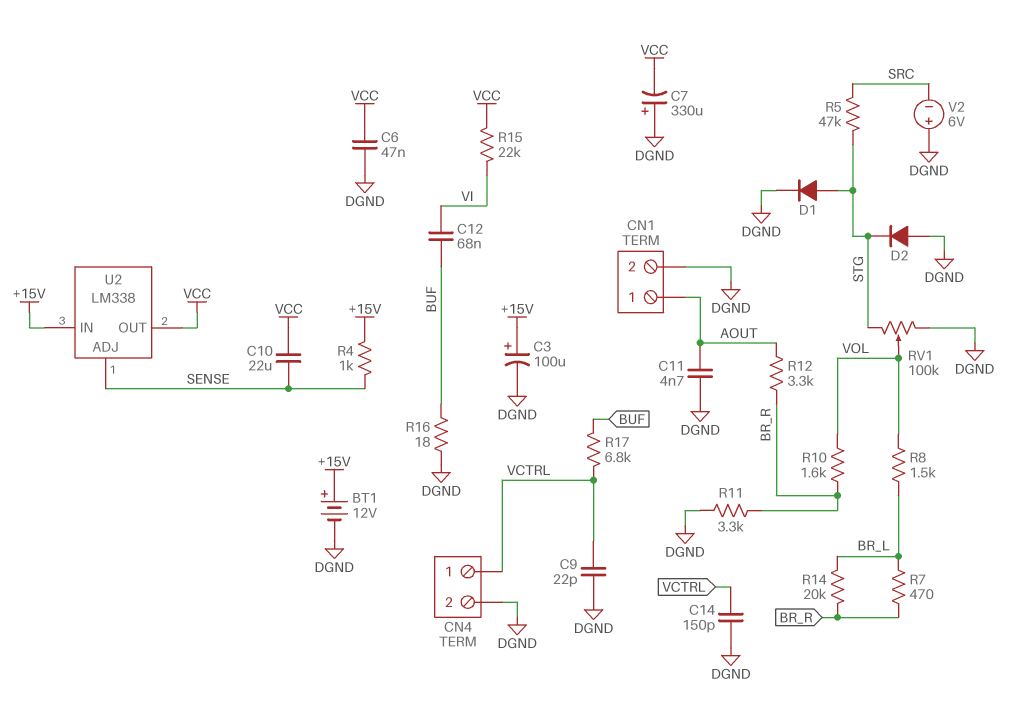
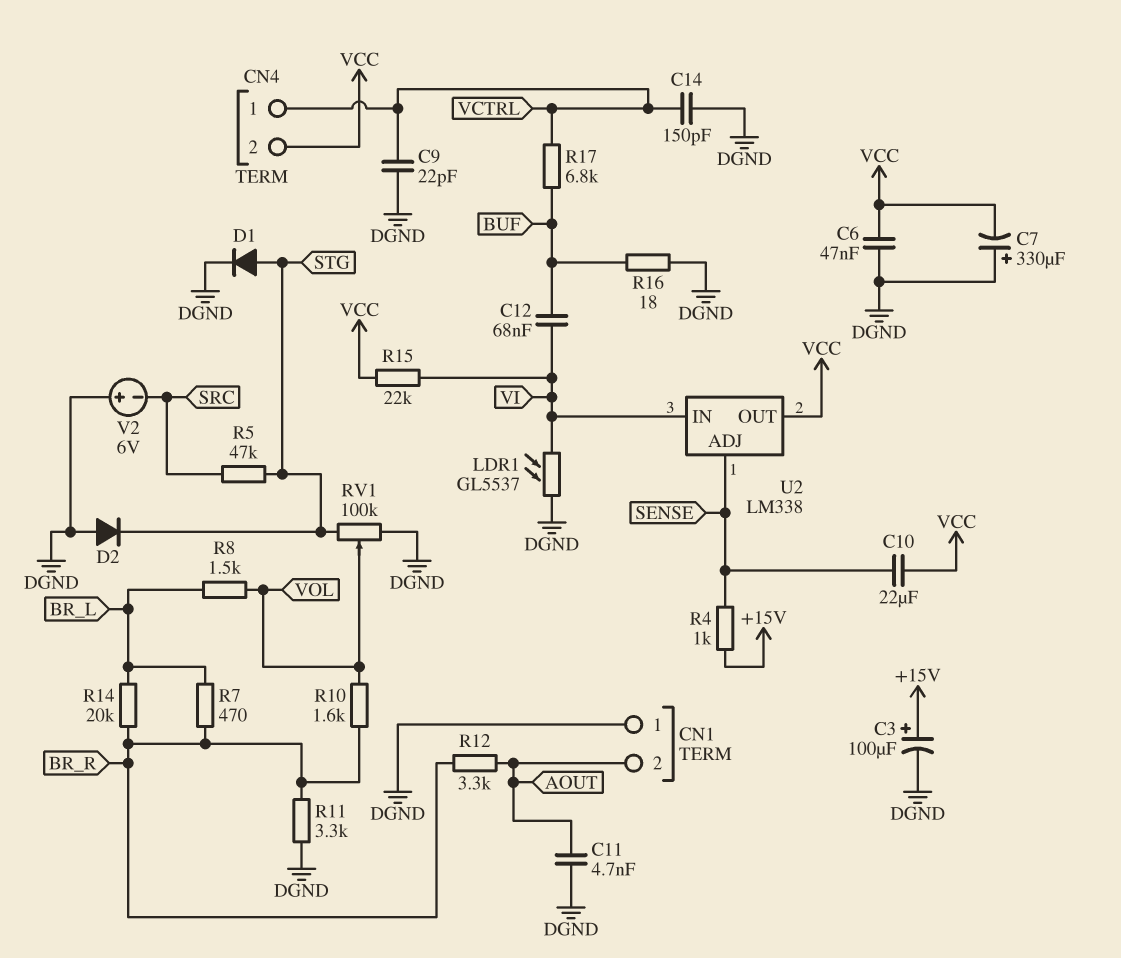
BT1: 12V (plus +15V, minus DGND) -> none
CN1 pin 1: AOUT -> DGND
CN1 pin 2: DGND -> AOUT
CN4 pin 2: DGND -> VCC
LDR1: none -> GL5537 (DGND, VI)
U2 pin IN: +15V -> VI

